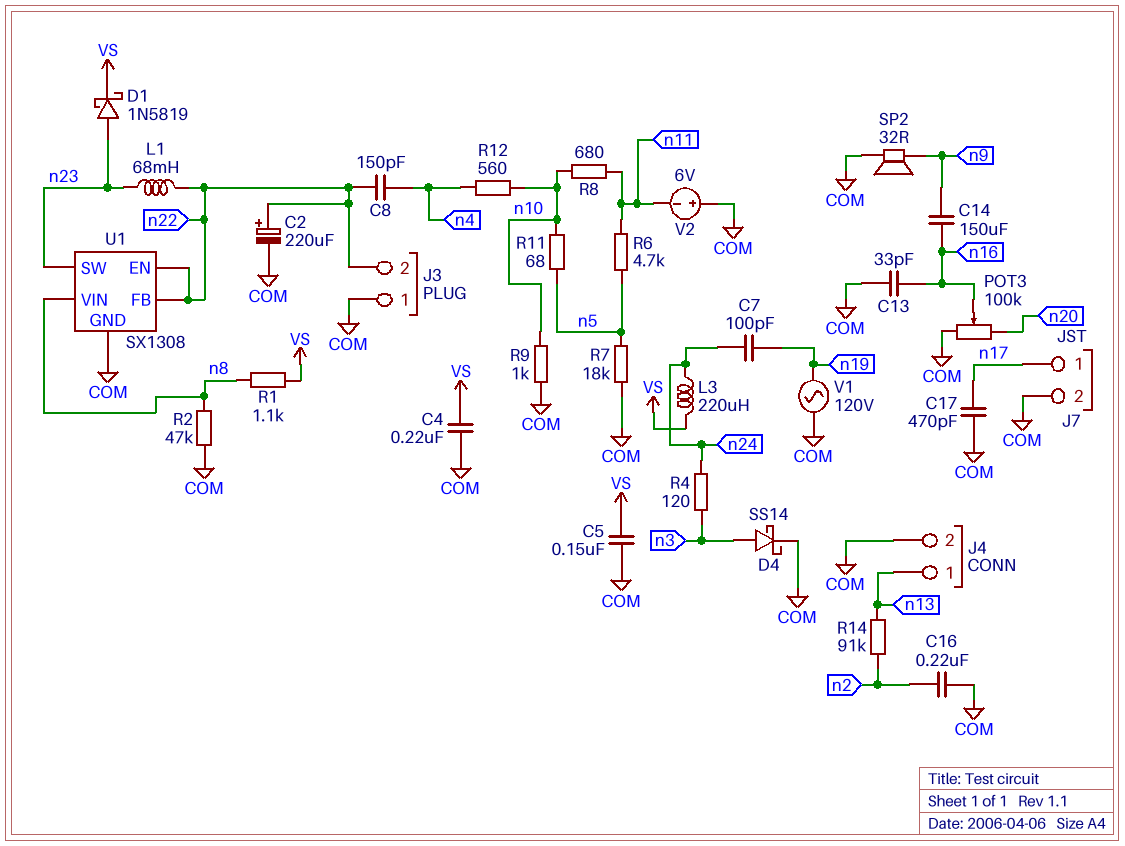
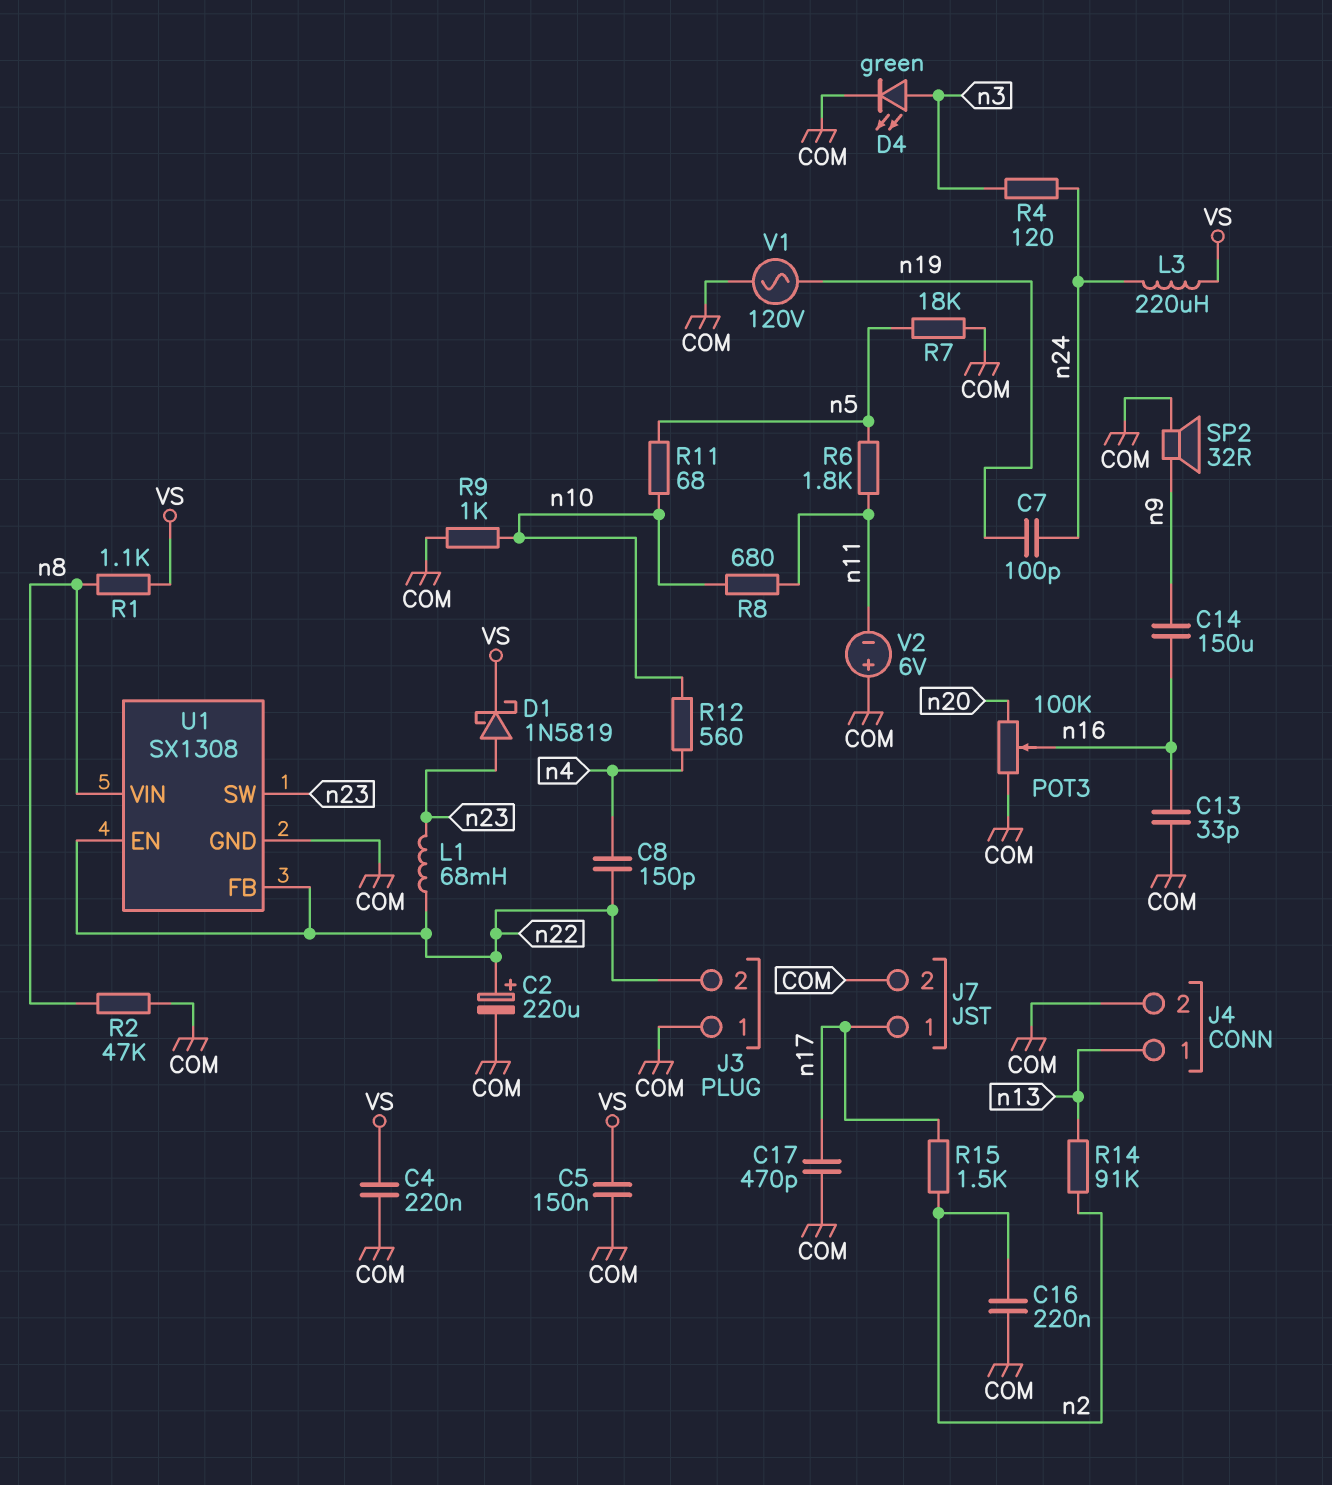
D4: schottky SS14 (A n3, K COM) -> LED green (A n3, K COM)
R6: 4.7k (n5, n11) -> 1.8k (n5, n11)
R15: none -> 1.5k (n2, n17)

